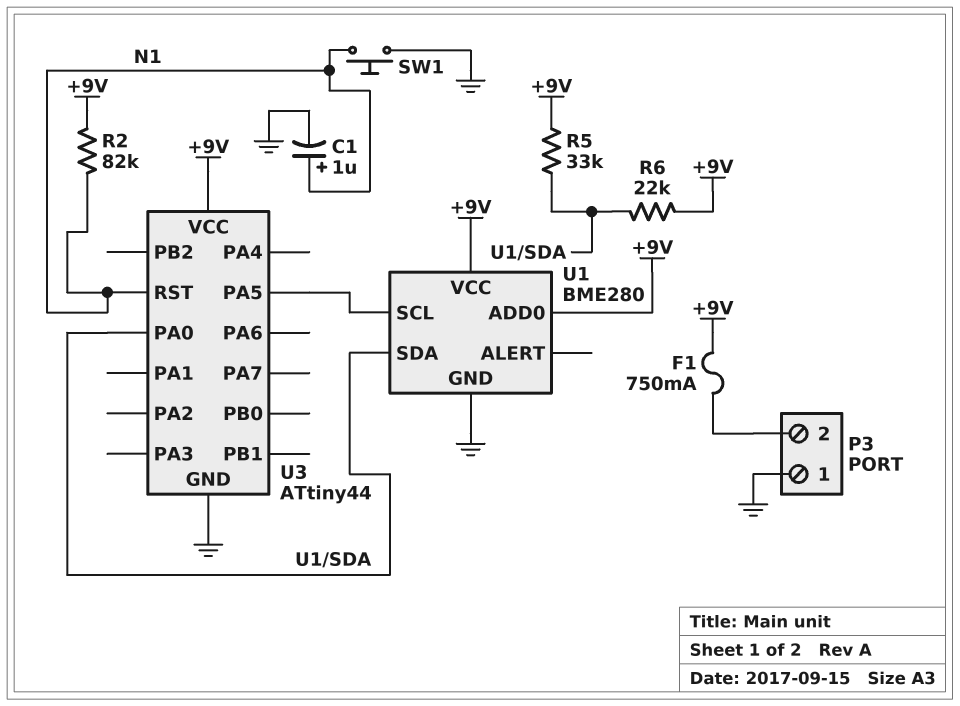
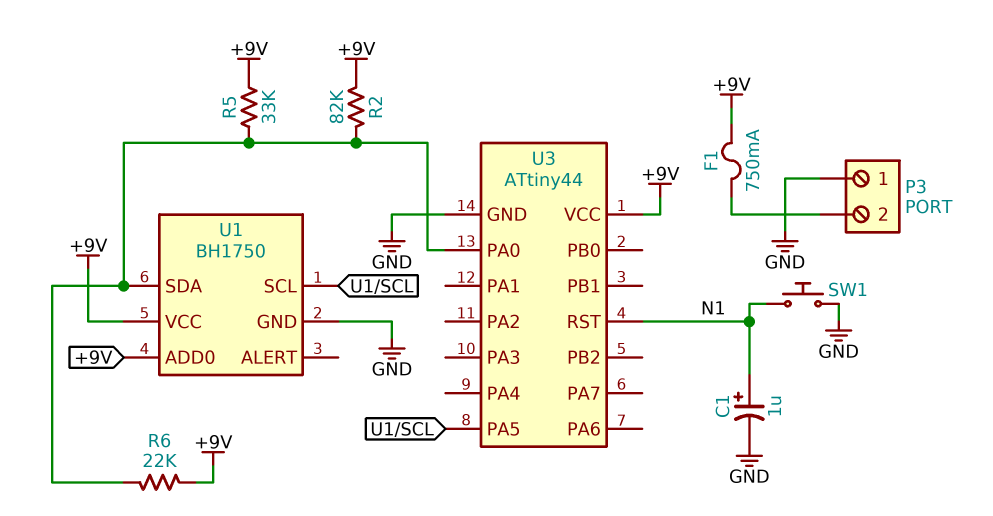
R2: 82k (+9V, N1) -> 82k (+9V, U1/SDA)
U1: BME280 -> BH1750

